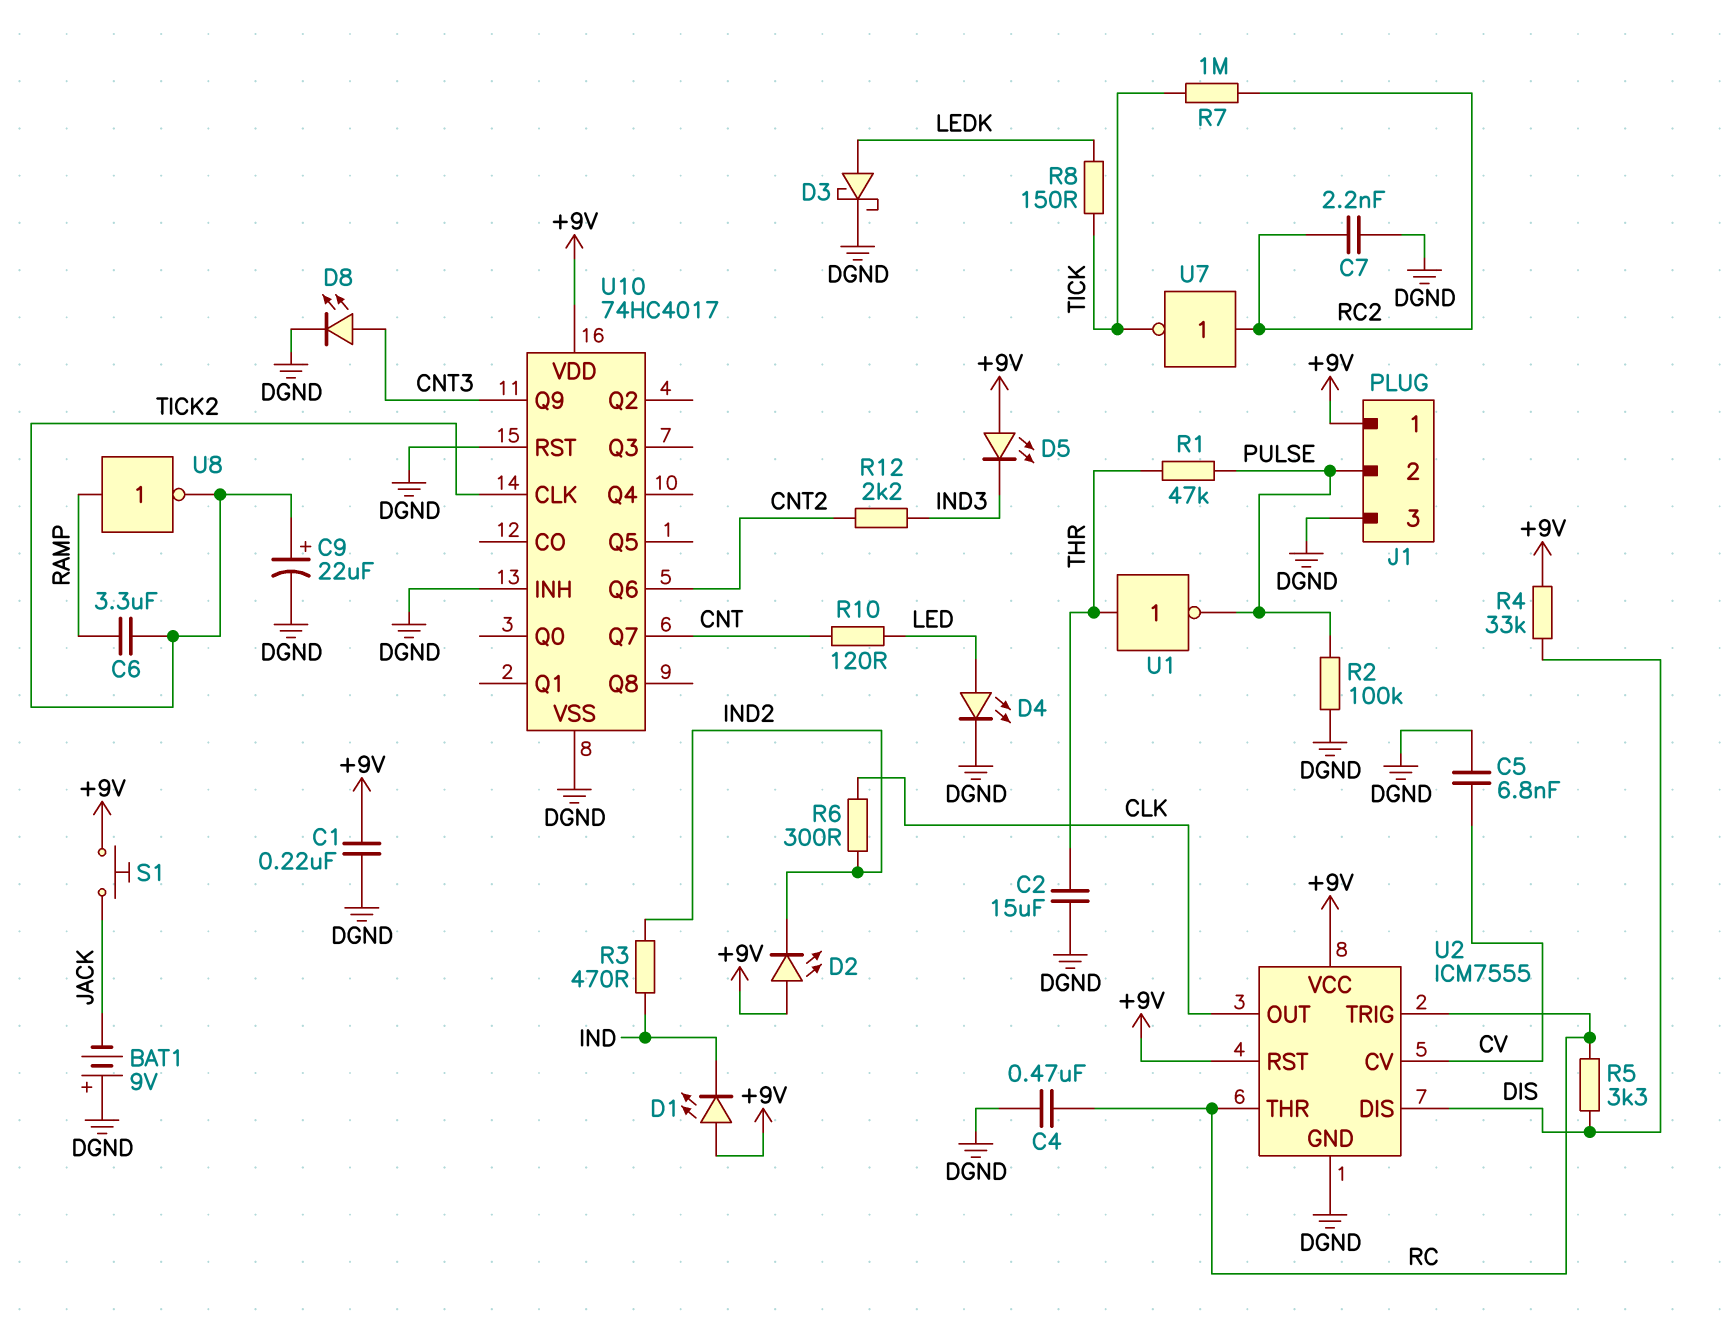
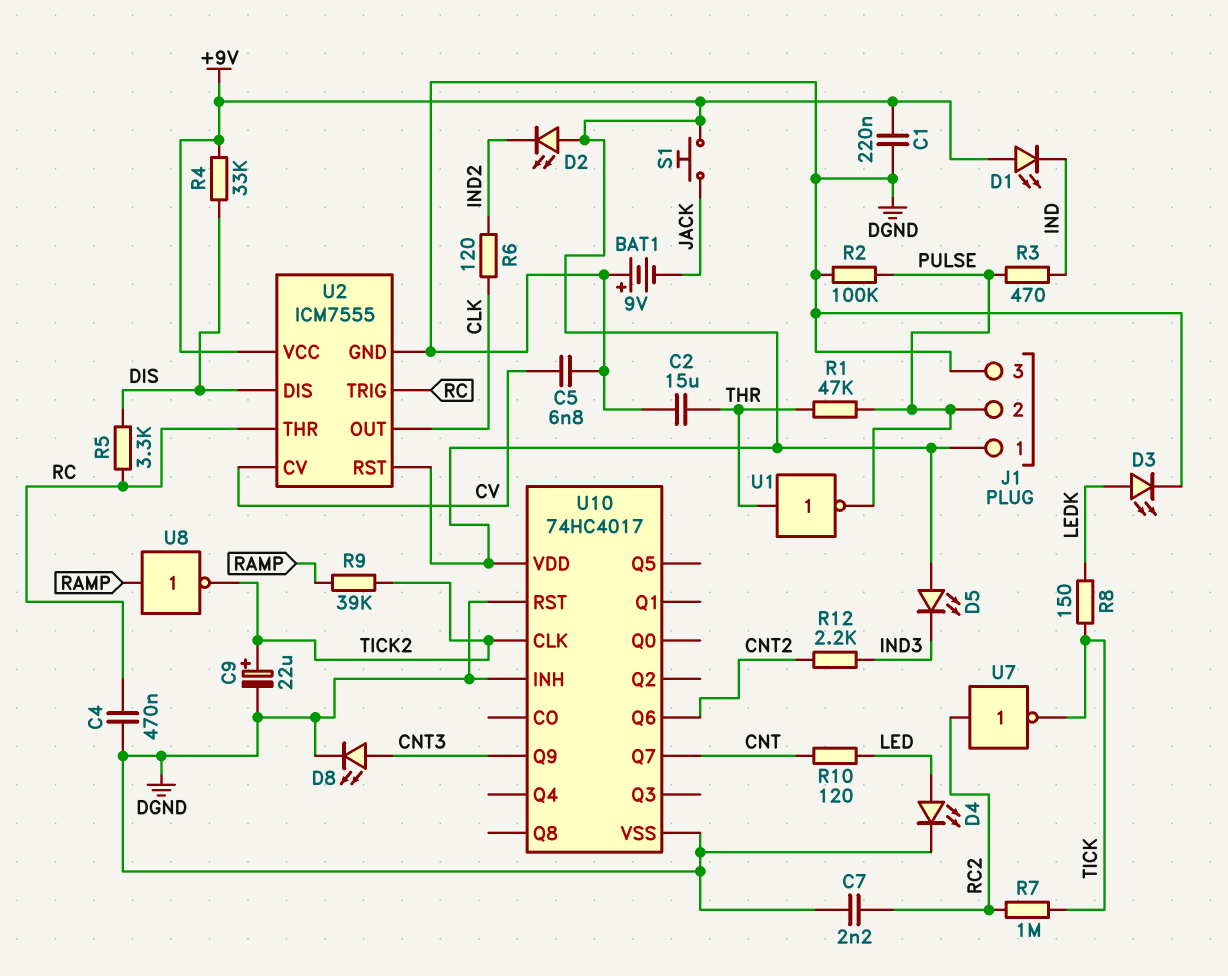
C6: 3.3uF (RAMP, TICK2) -> none
D3: schottky (A LEDK, K DGND) -> LED (A LEDK, K DGND)
R3: 470 (IND, IND2) -> 470 (IND, PULSE)
R6: 300 (CLK, IND2) -> 120 (CLK, IND2)
R9: none -> 39k (RAMP, TICK2)

